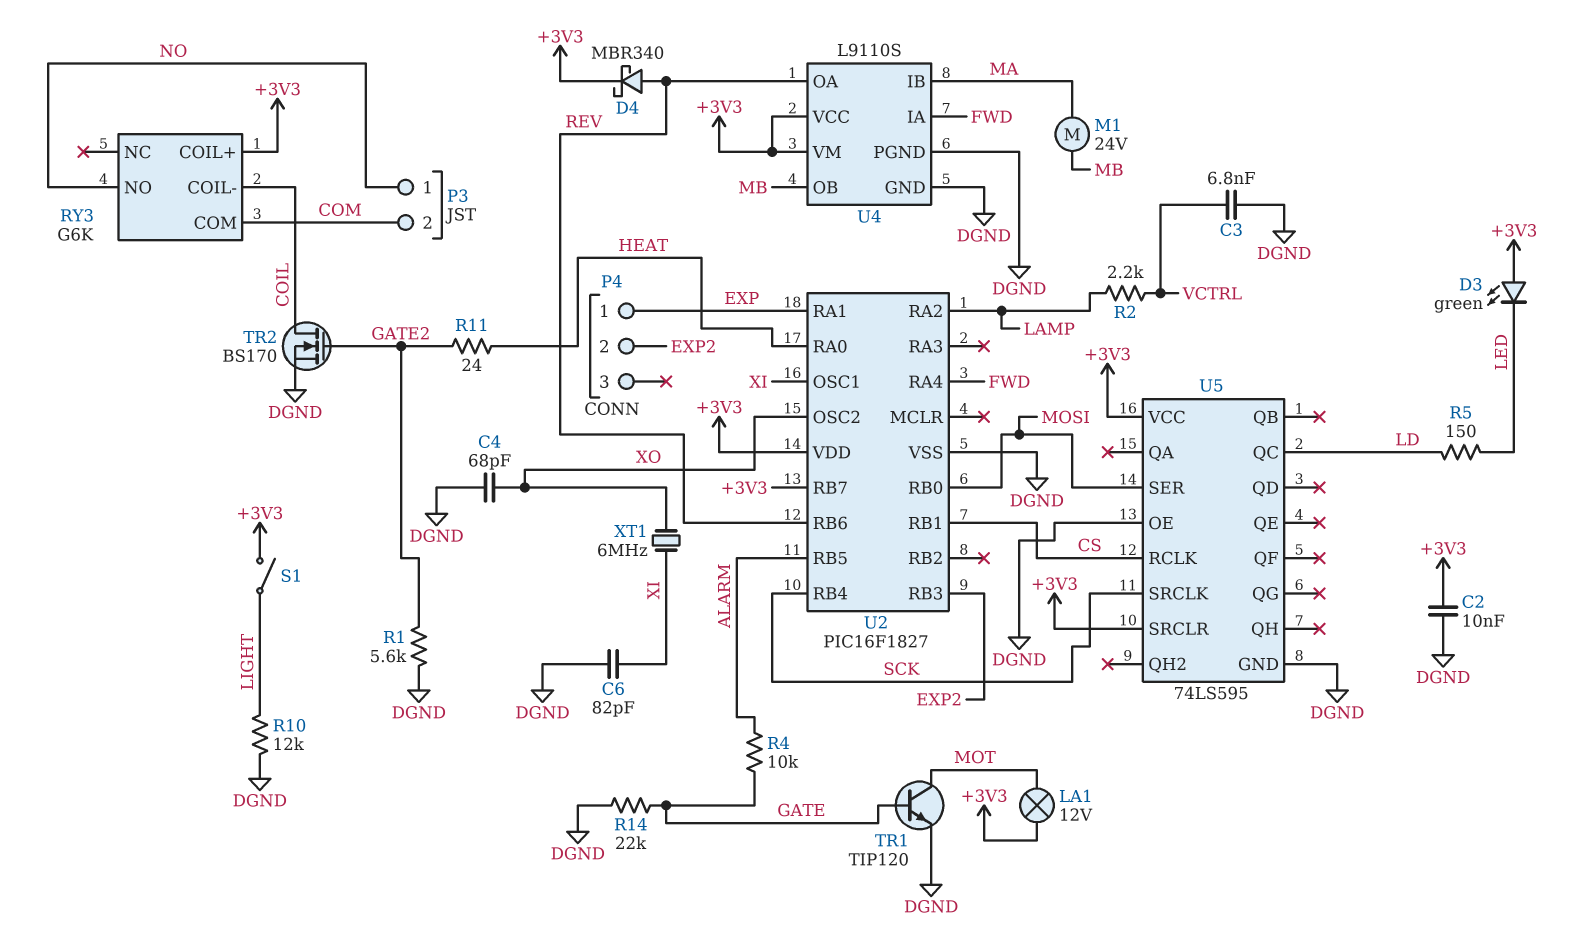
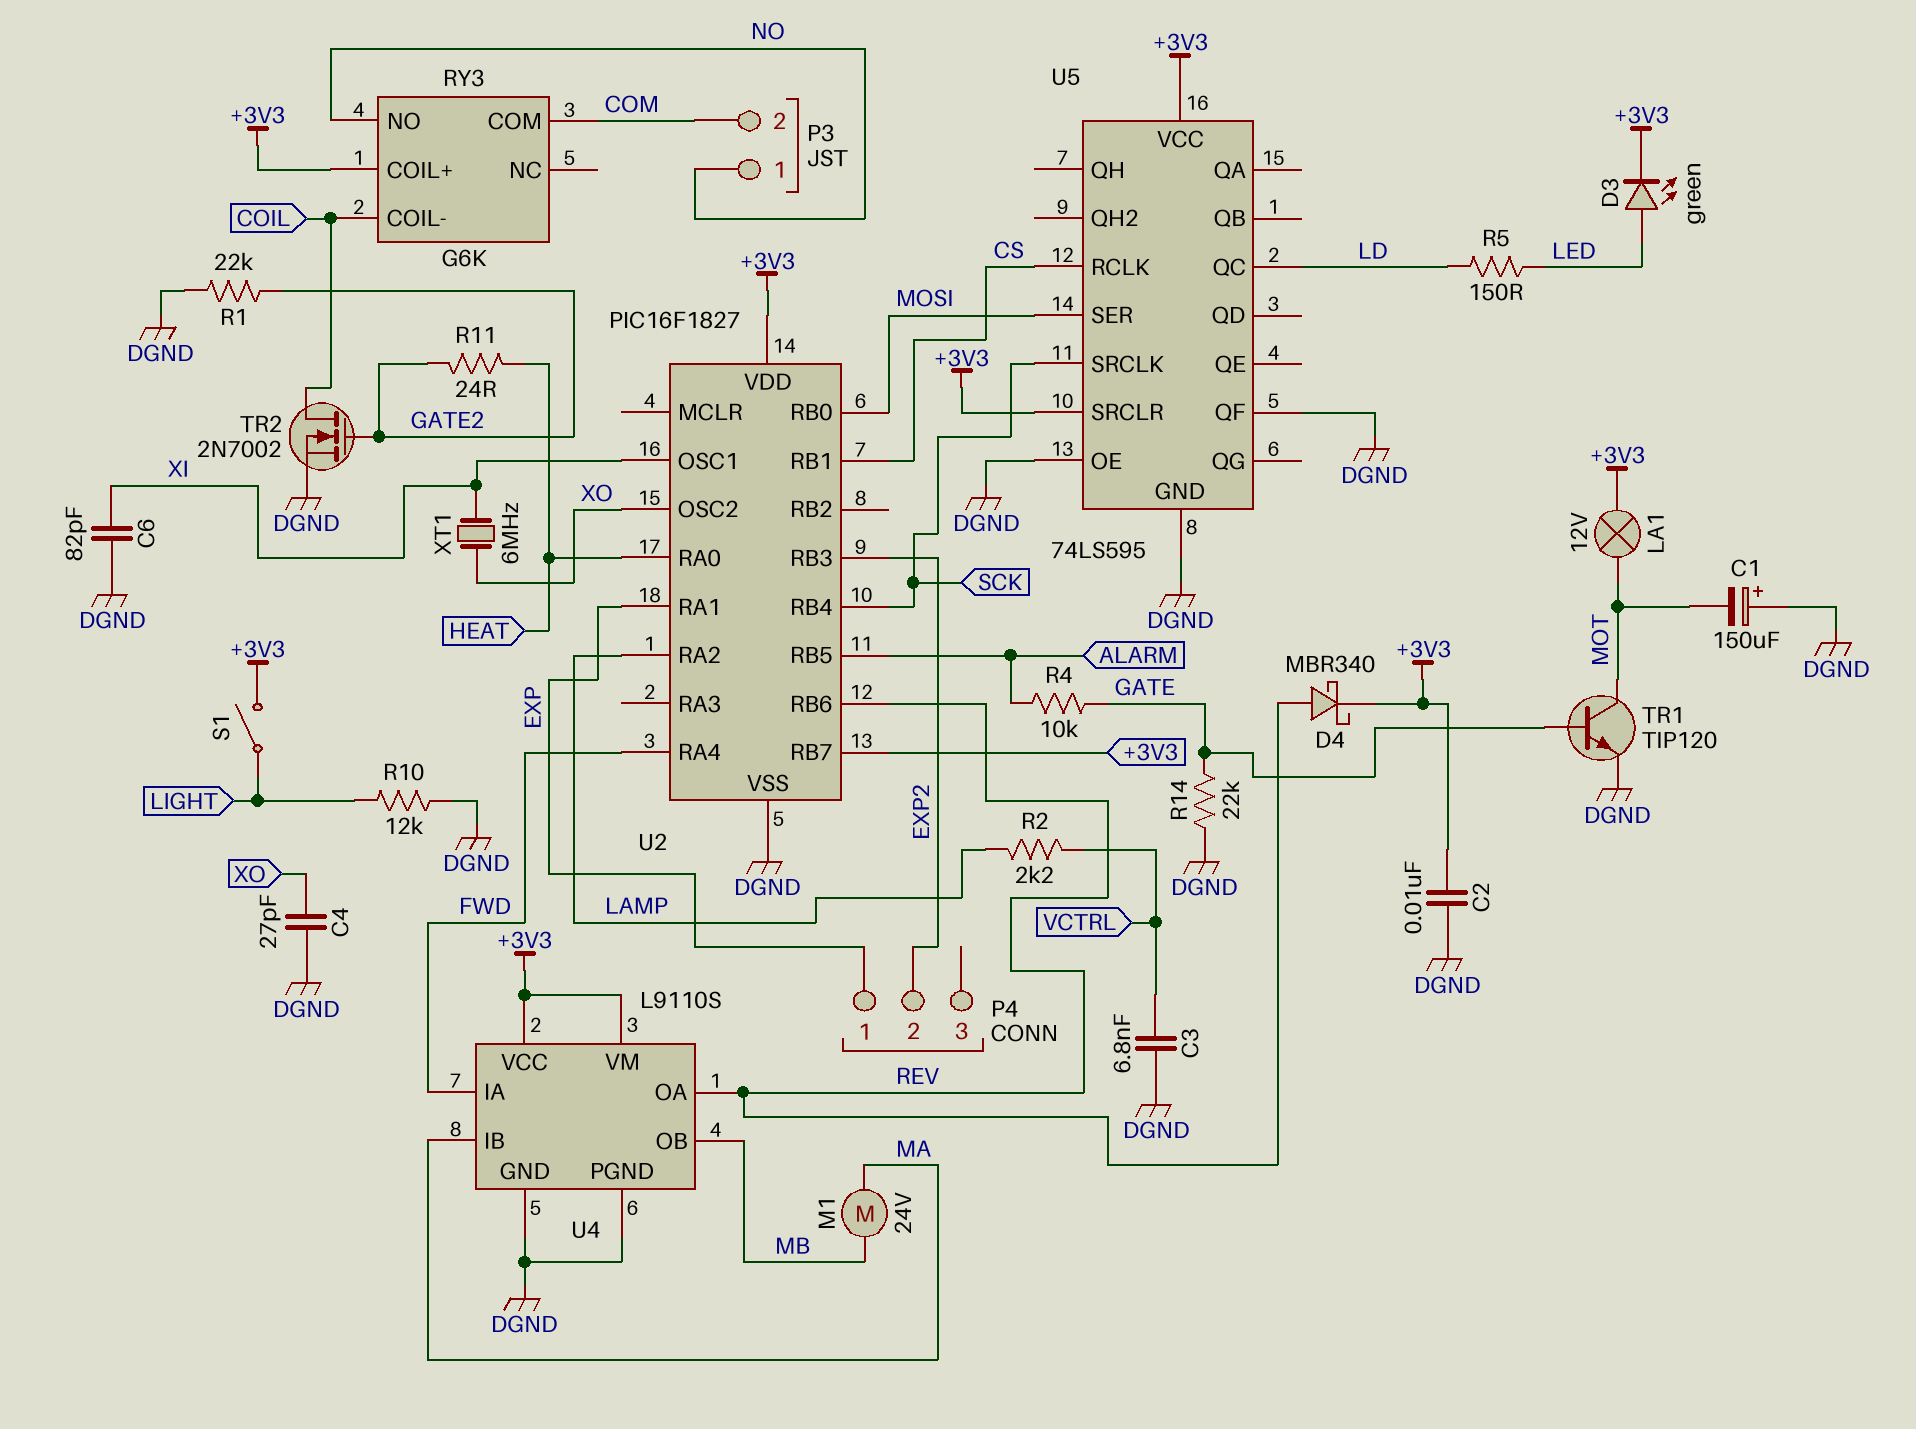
C1: none -> 150uF (plus DGND, minus MOT)
C4: 68pF (DGND, XO) -> 27pF (DGND, XO)
D3: LED green (A +3V3, K LED) -> LED green (A LED, K +3V3)
R1: 5.6k (DGND, GATE2) -> 22k (DGND, GATE2)
TR2: NMOS BS170 (G GATE2, D COIL, S DGND) -> NMOS 2N7002 (G GATE2, D COIL, S DGND)
U5 pin QF: none -> DGND

